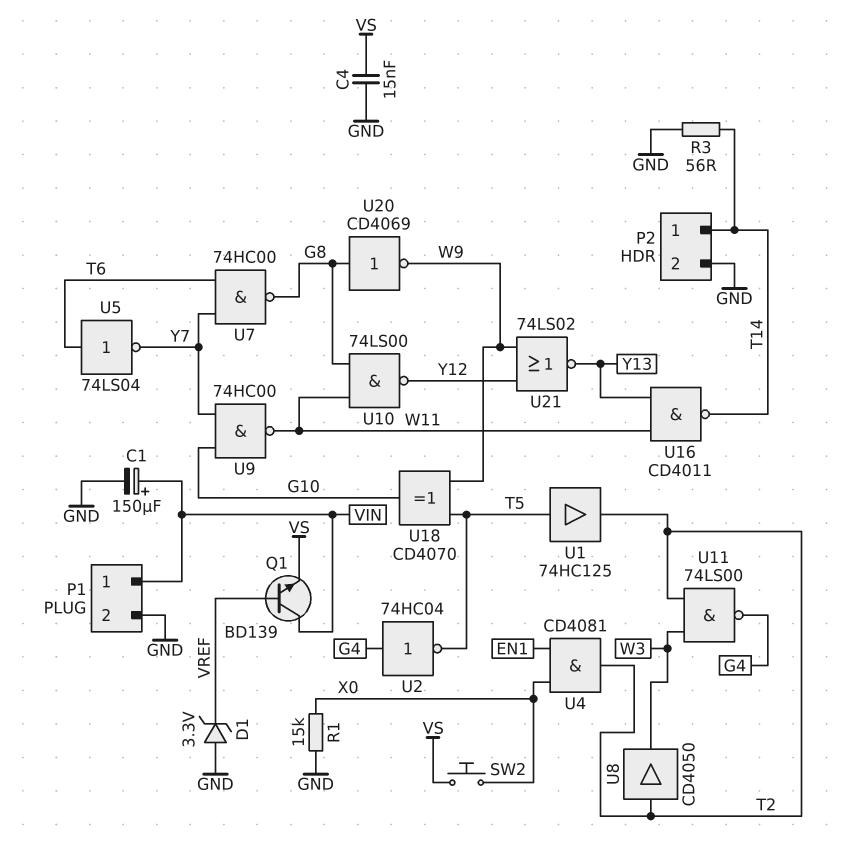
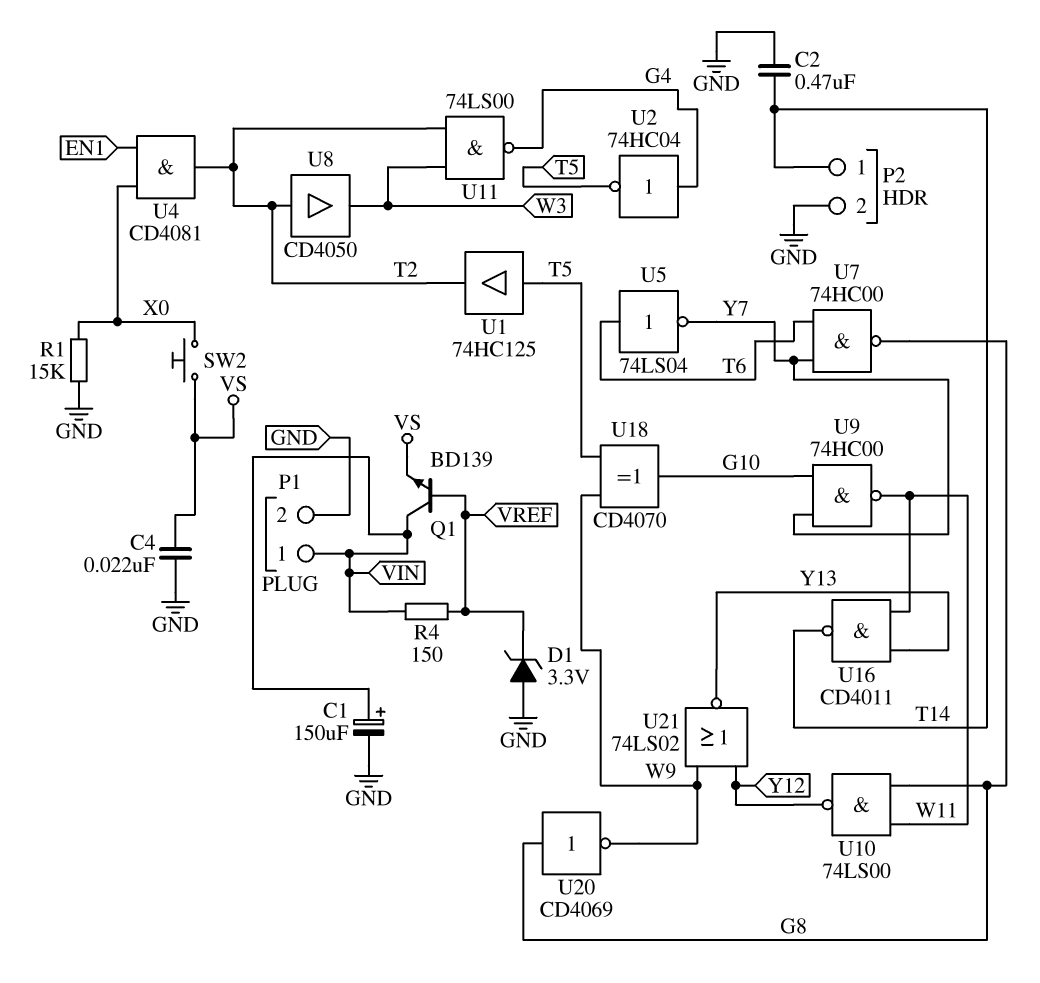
C2: none -> 470nF (GND, T14)
C4: 15nF (GND, VS) -> 22nF (GND, VS)
R3: 56 (GND, T14) -> none
R4: none -> 150 (VIN, VREF)

